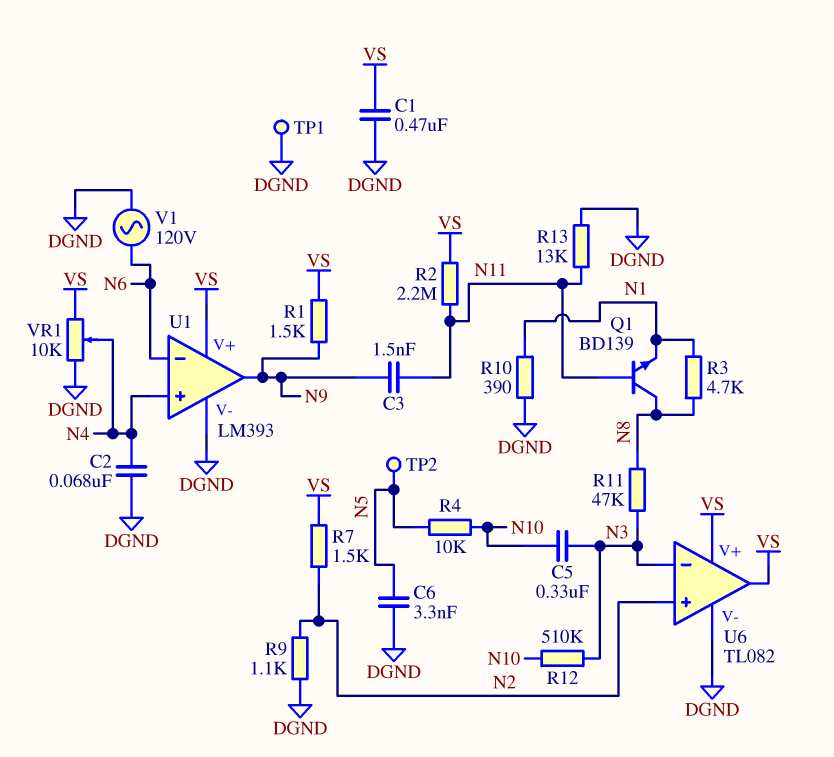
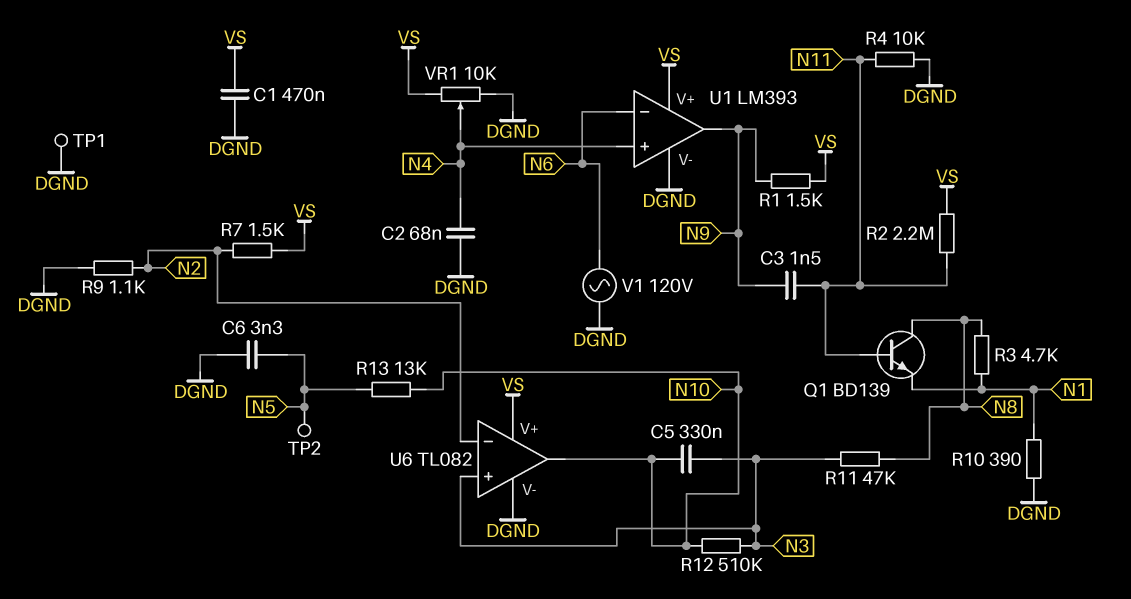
R4: 10k (N5, N10) -> 10k (DGND, N11)
R13: 13k (DGND, N11) -> 13k (N5, N10)
U6 pin in+: N2 -> N3
U6 pin in-: N3 -> N2
U6 pin out: VS -> N10

